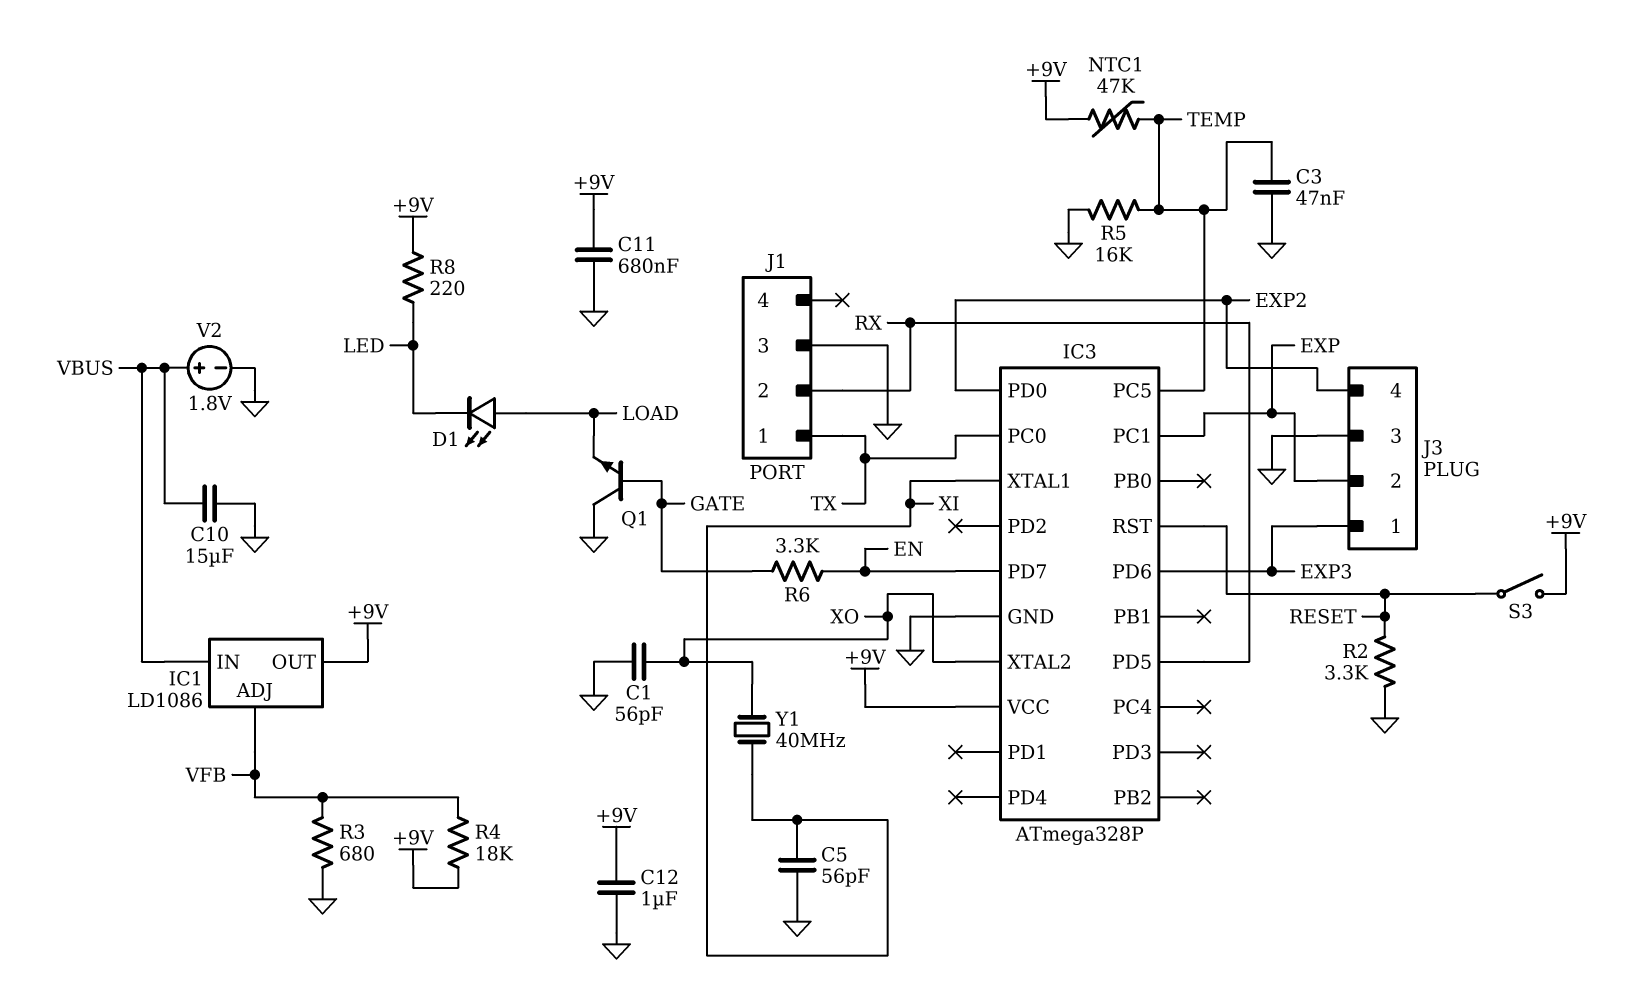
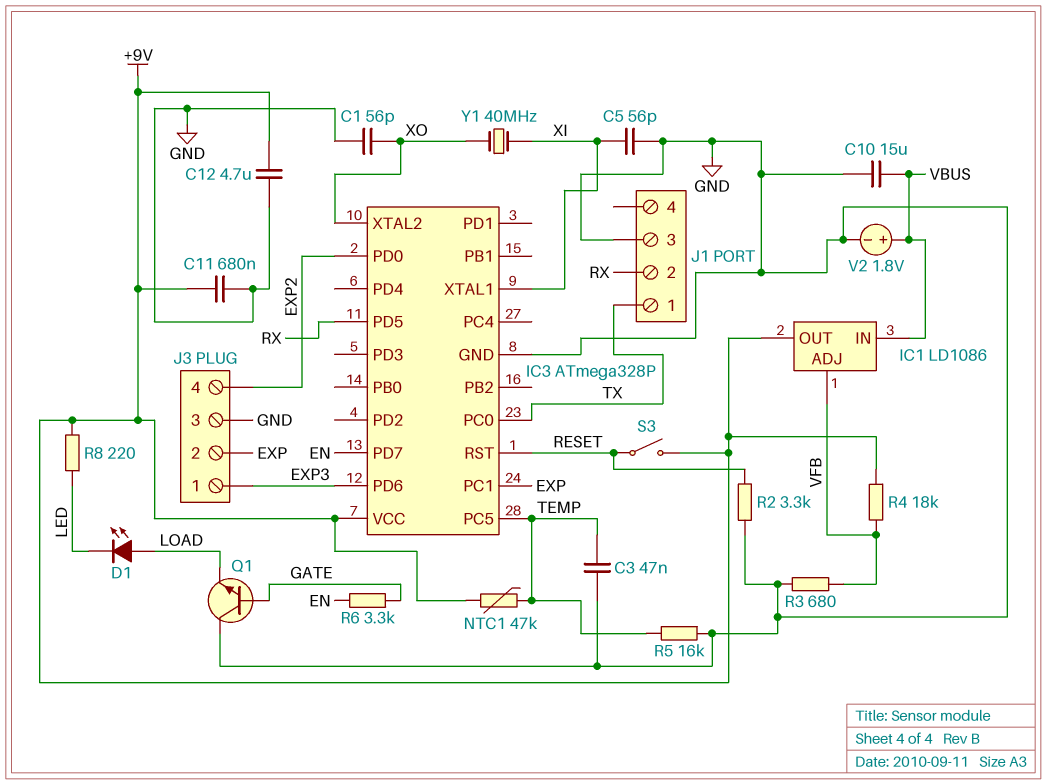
C12: 1uF (+9V, GND) -> 4.7uF (+9V, GND)

